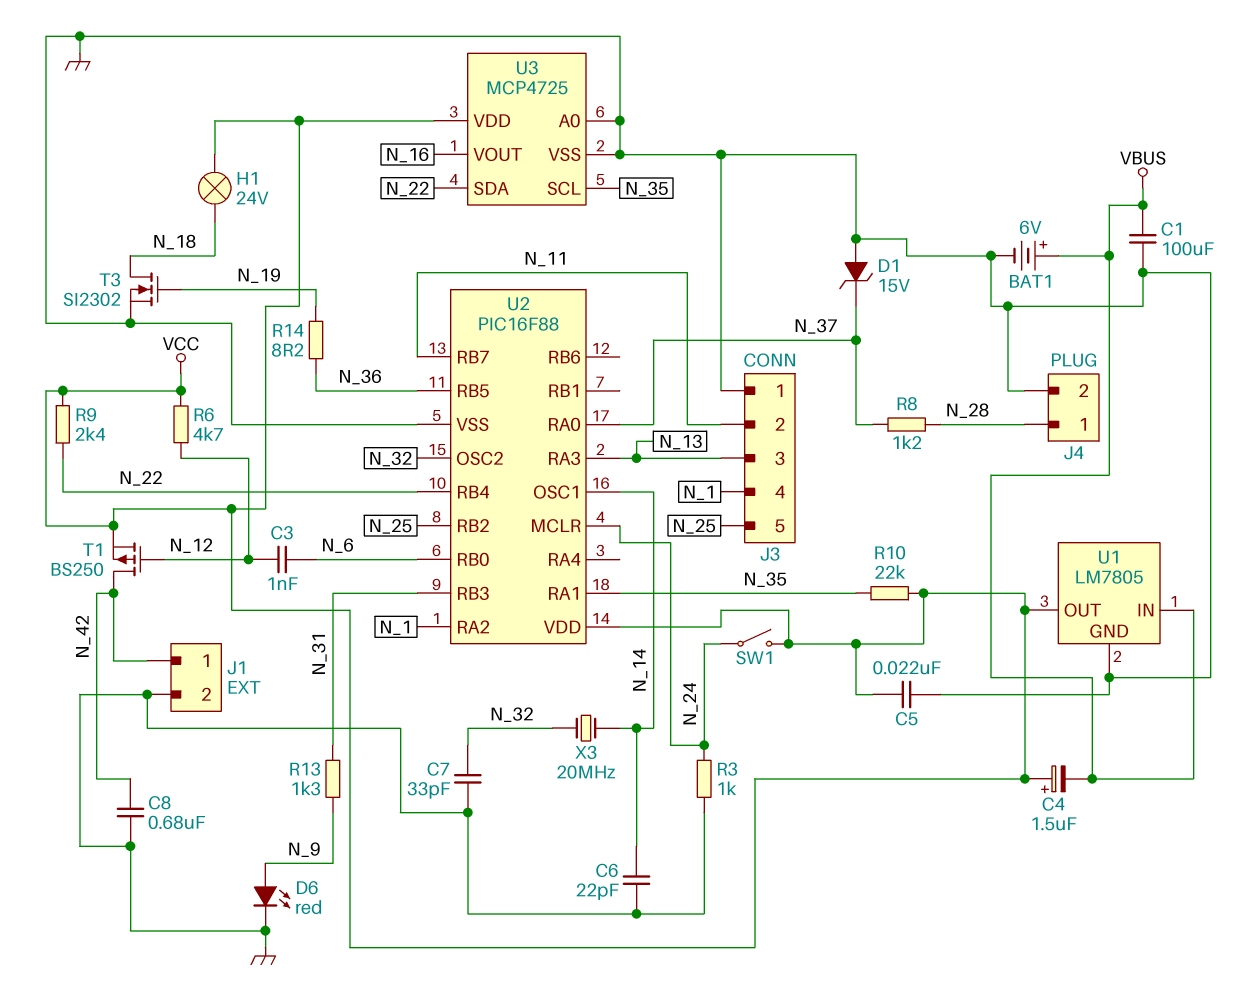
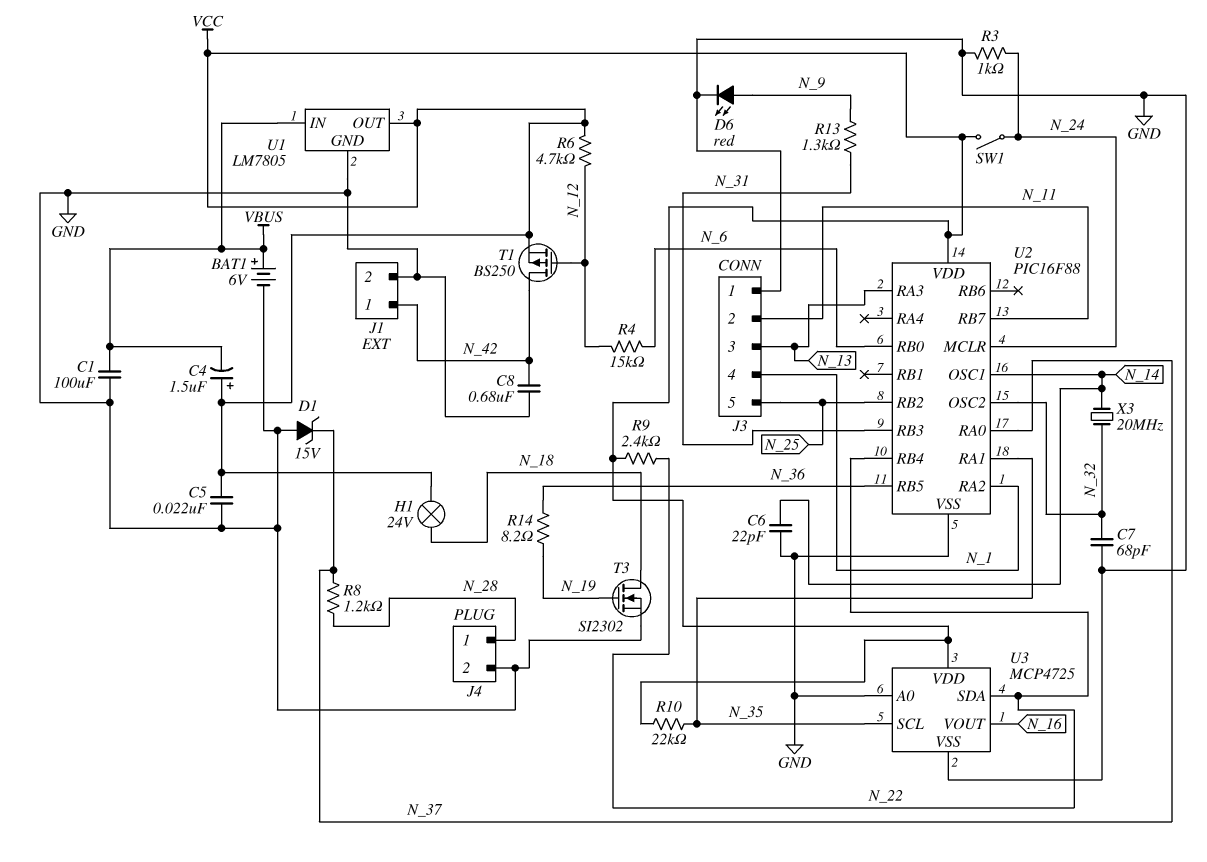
C3: 1nF (N_6, N_12) -> none
C7: 33pF (GND, N_32) -> 68pF (GND, N_32)
R4: none -> 15k (N_6, N_12)

